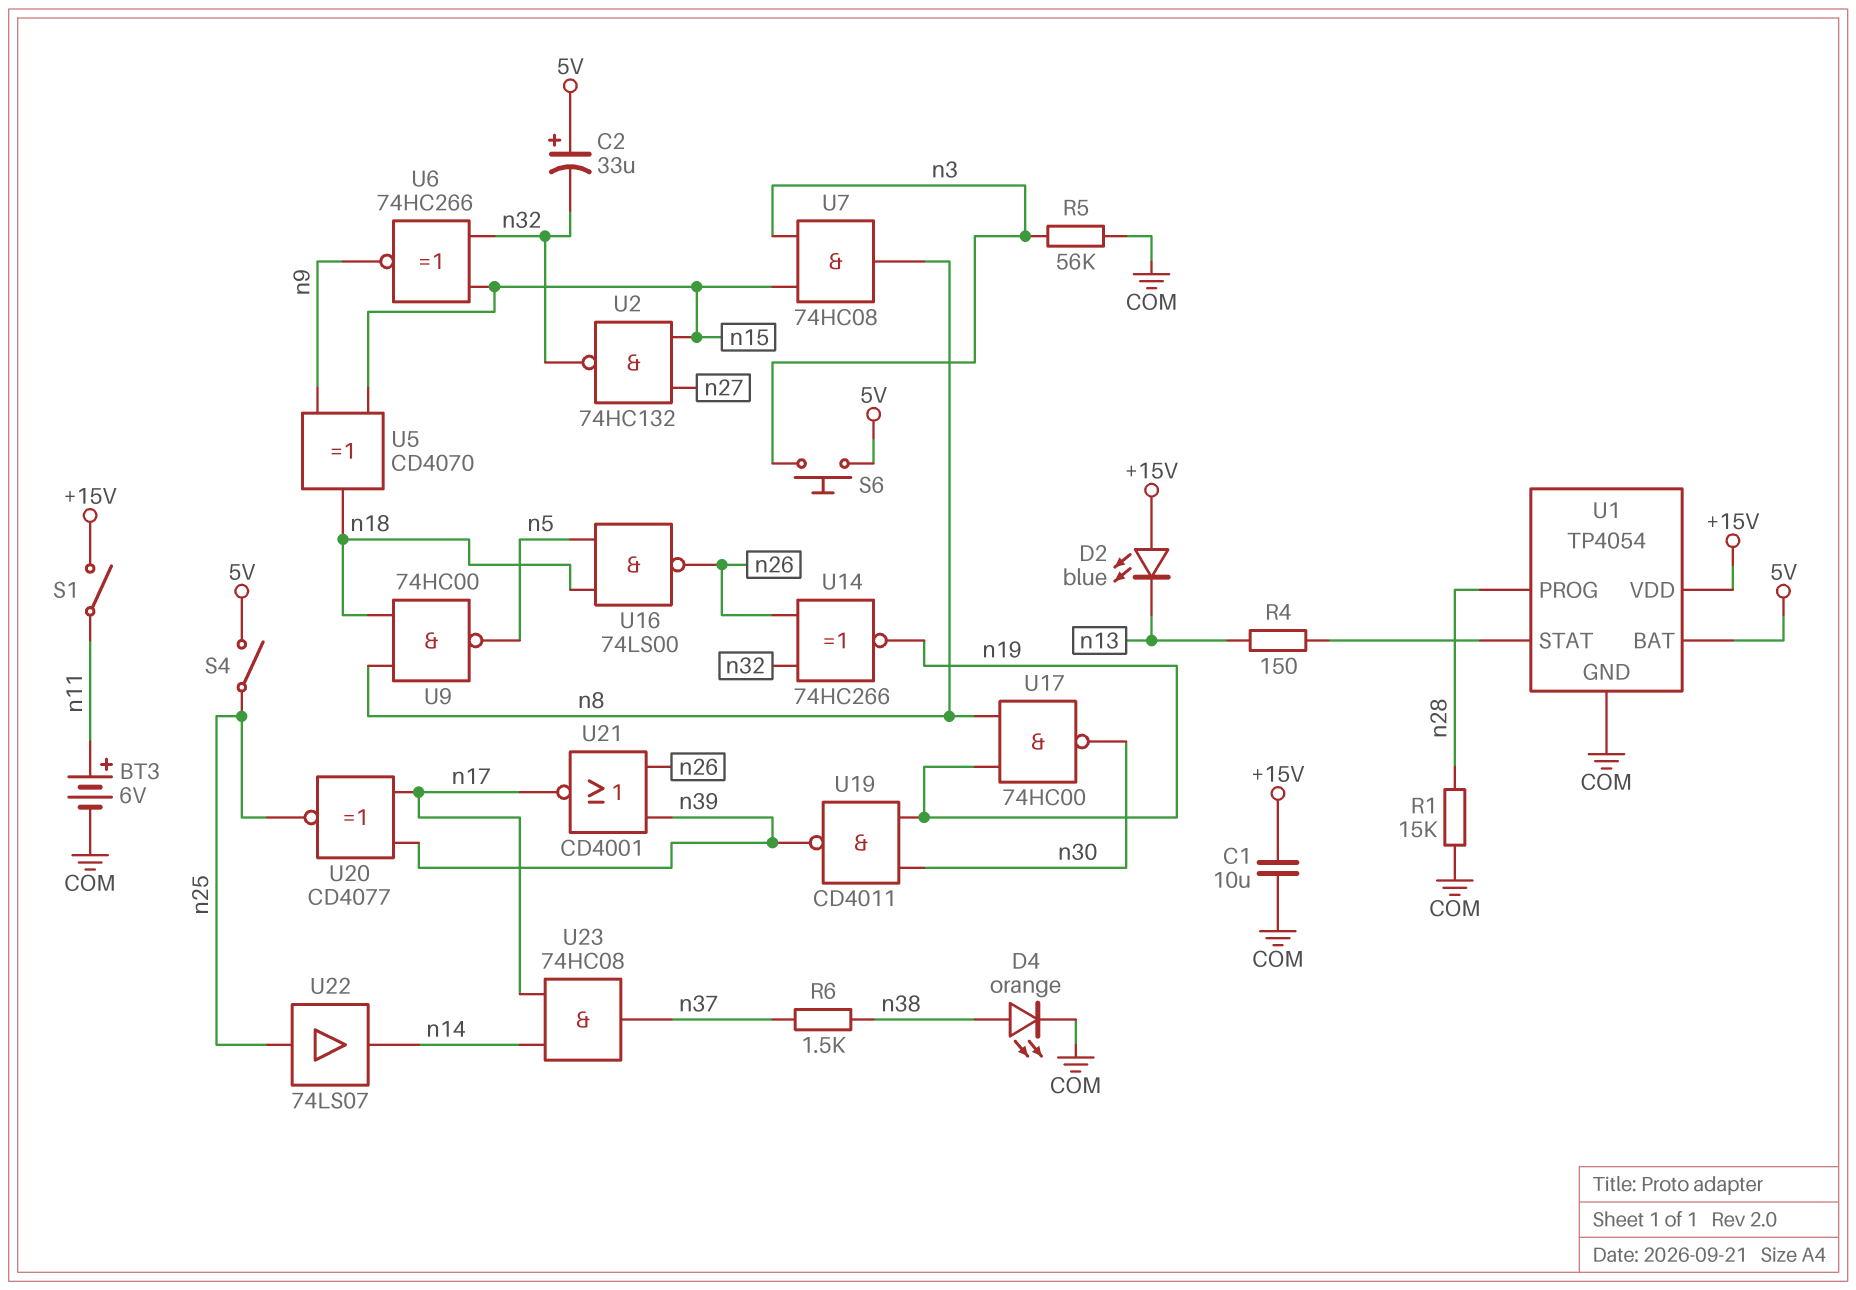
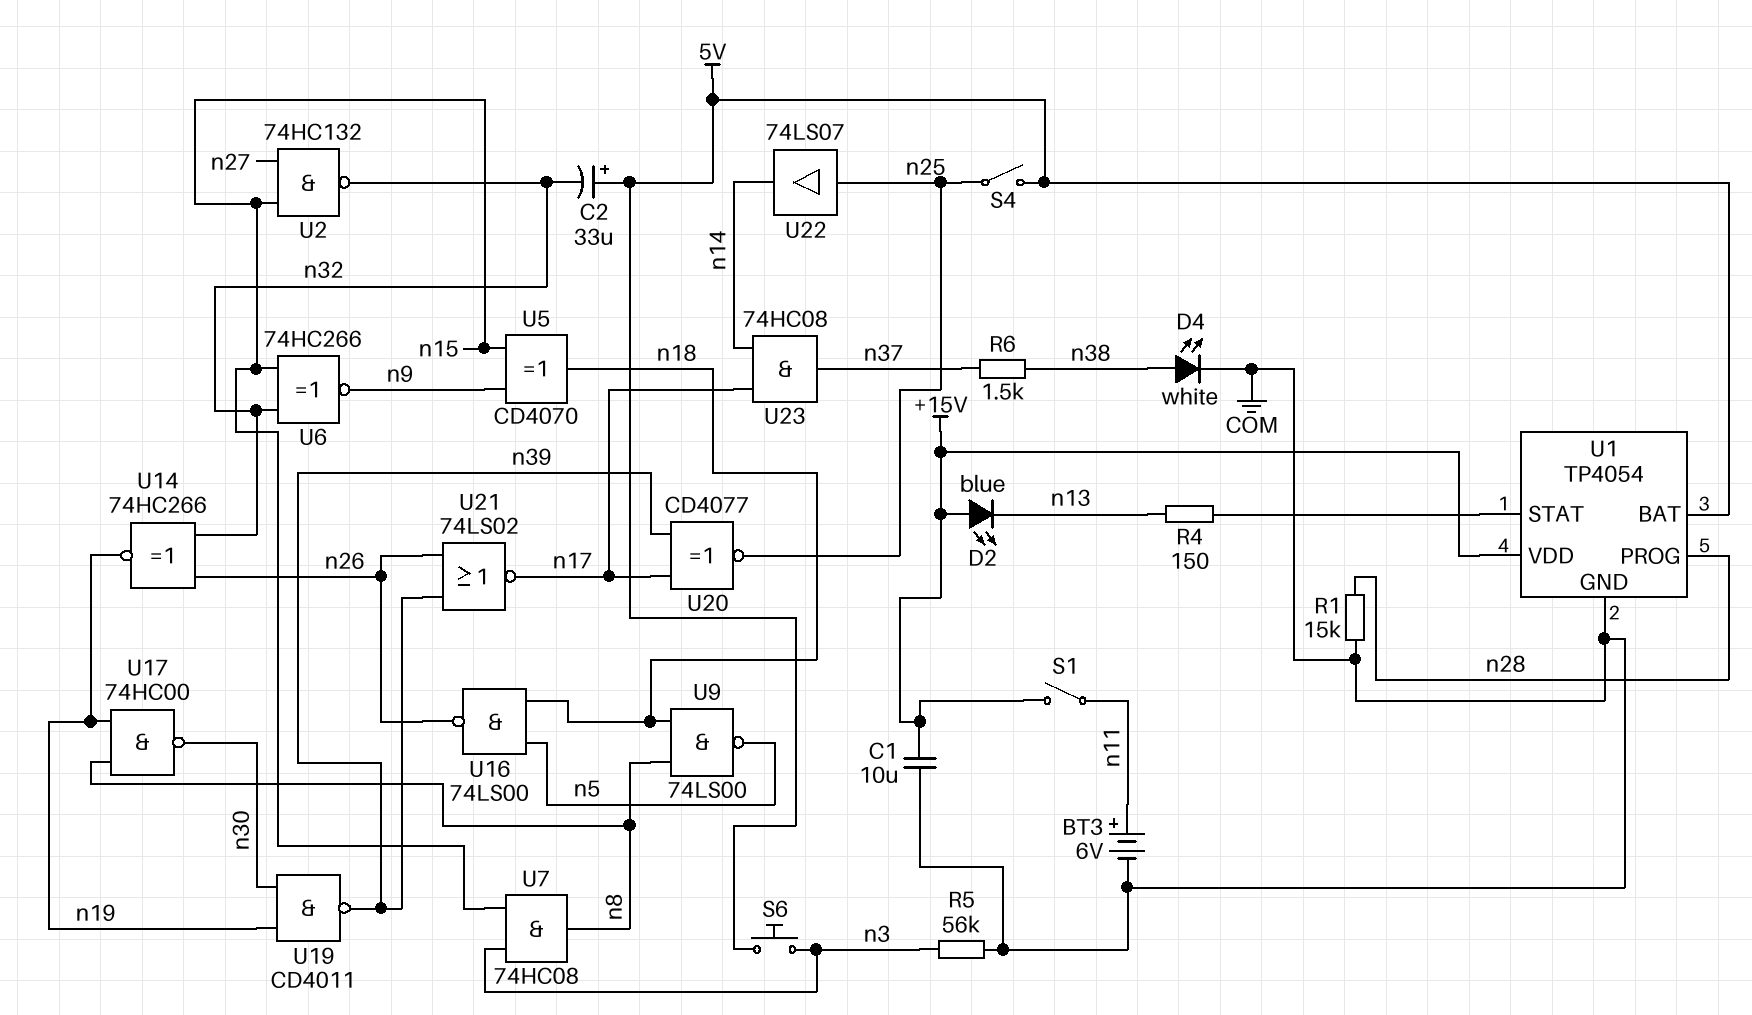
D4: LED orange (A n38, K COM) -> LED white (A n38, K COM)
U9: NAND 74HC00 (in n8, in n18, out n5) -> NAND 74LS00 (in n8, in n18, out n5)
U21: NOR CD4001 (in n26, in n39, out n17) -> NOR 74LS02 (in n26, in n39, out n17)

